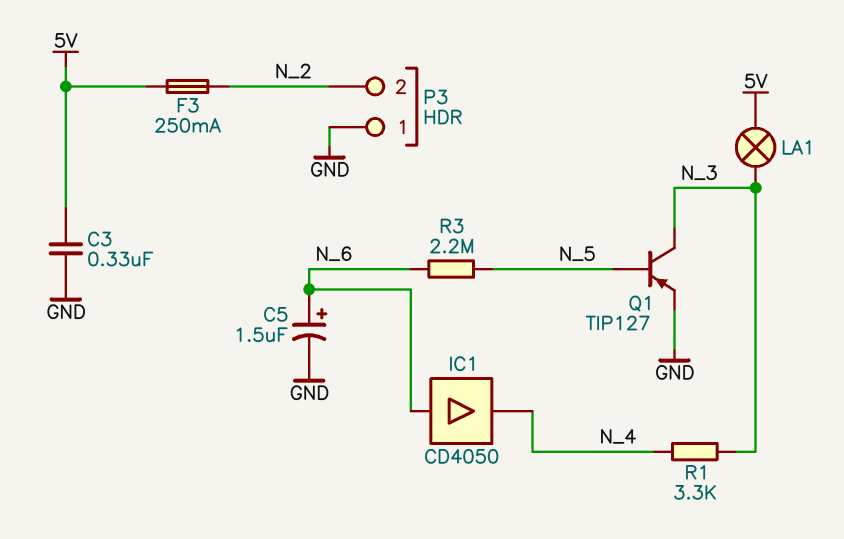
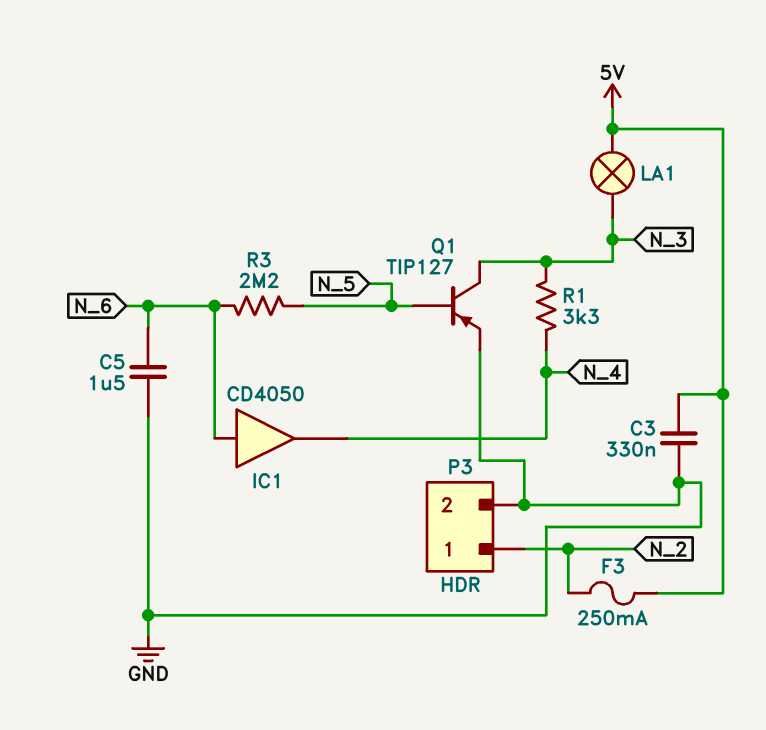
C5: 1.5uF (plus N_6, minus GND) -> 1.5uF (GND, N_6)
P3 pin 1: GND -> N_2
P3 pin 2: N_2 -> GND

